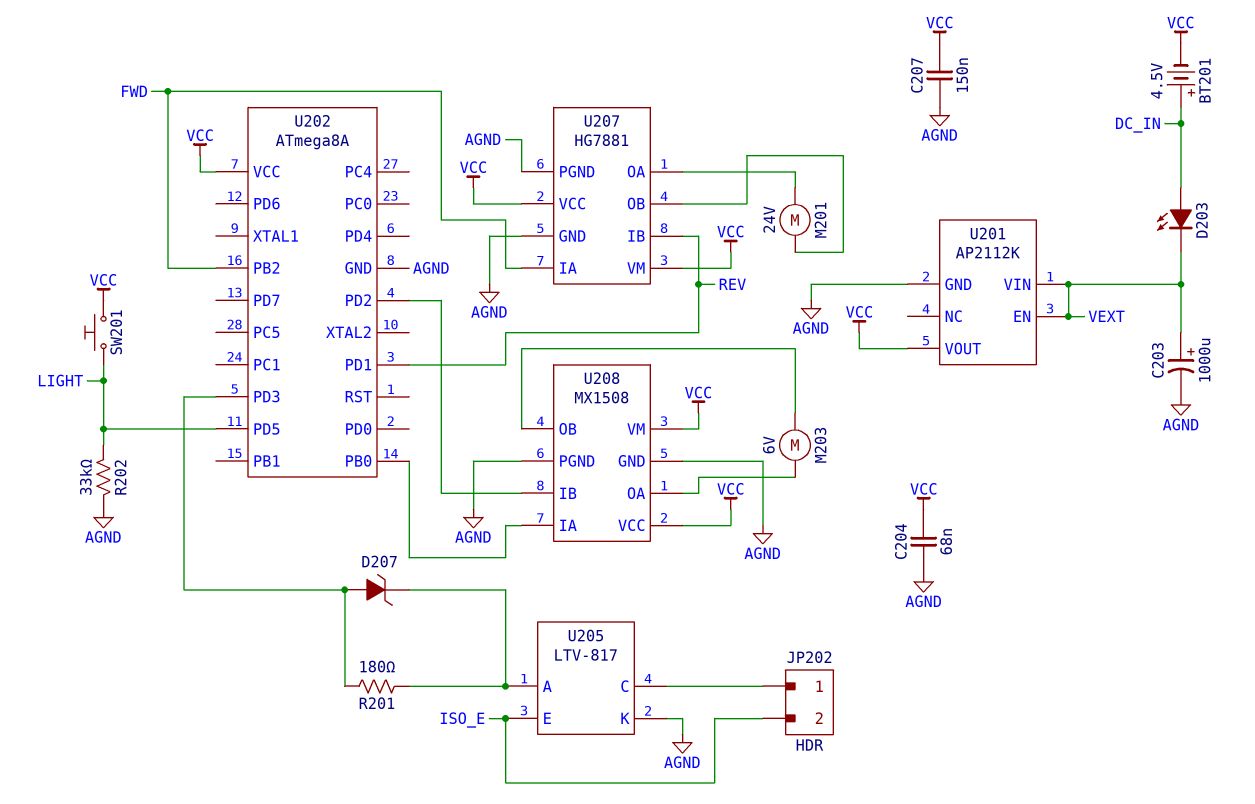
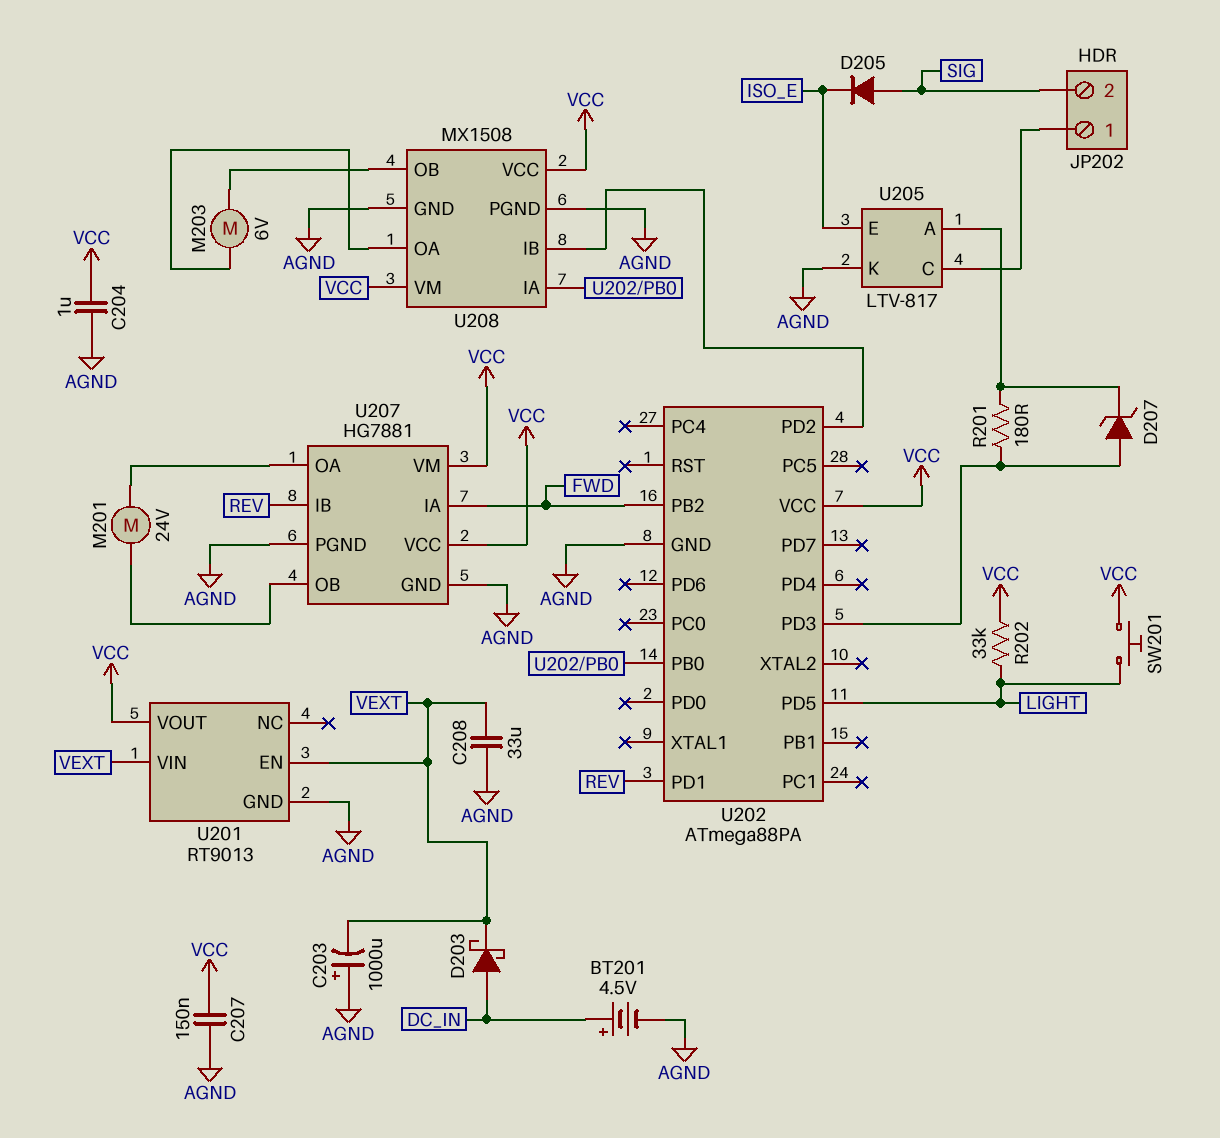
BT201: 4.5V (plus DC_IN, minus VCC) -> 4.5V (plus DC_IN, minus AGND)
C203: 1000uF (plus VEXT, minus AGND) -> 1000uF (plus AGND, minus VEXT)
C204: 68nF (AGND, VCC) -> 1uF (AGND, VCC)
C208: none -> 33uF (AGND, VEXT)
D203: LED (A DC_IN, K VEXT) -> schottky (A DC_IN, K VEXT)
D205: none -> diode (A SIG, K ISO_E)
JP202 pin 2: ISO_E -> SIG
R202: 33k (AGND, LIGHT) -> 33k (LIGHT, VCC)
U201: AP2112K -> RT9013
U202: ATmega8A -> ATmega88PA

